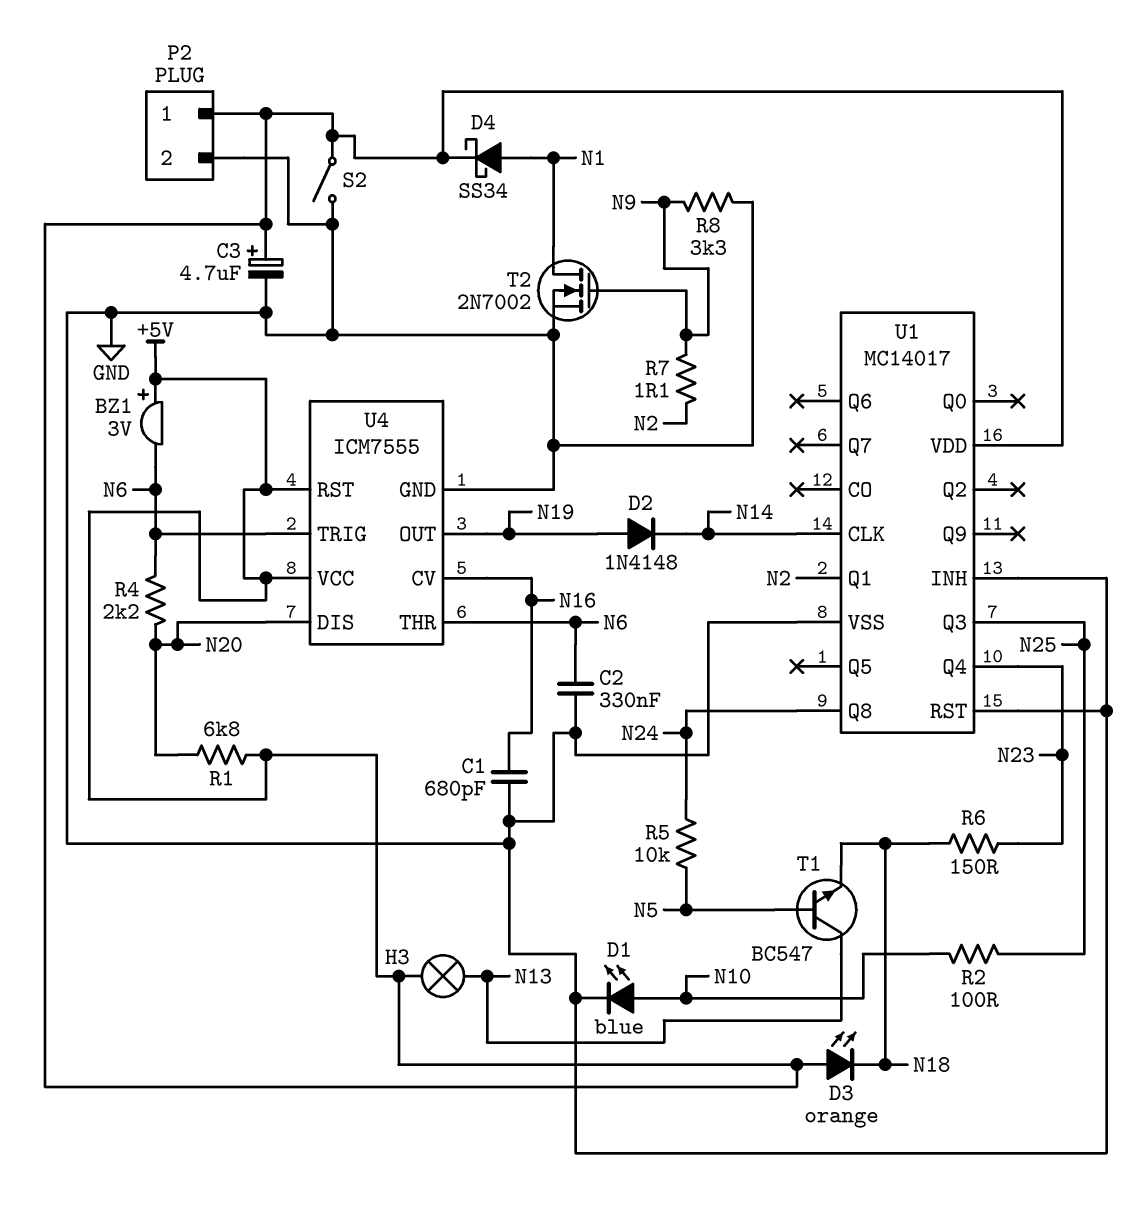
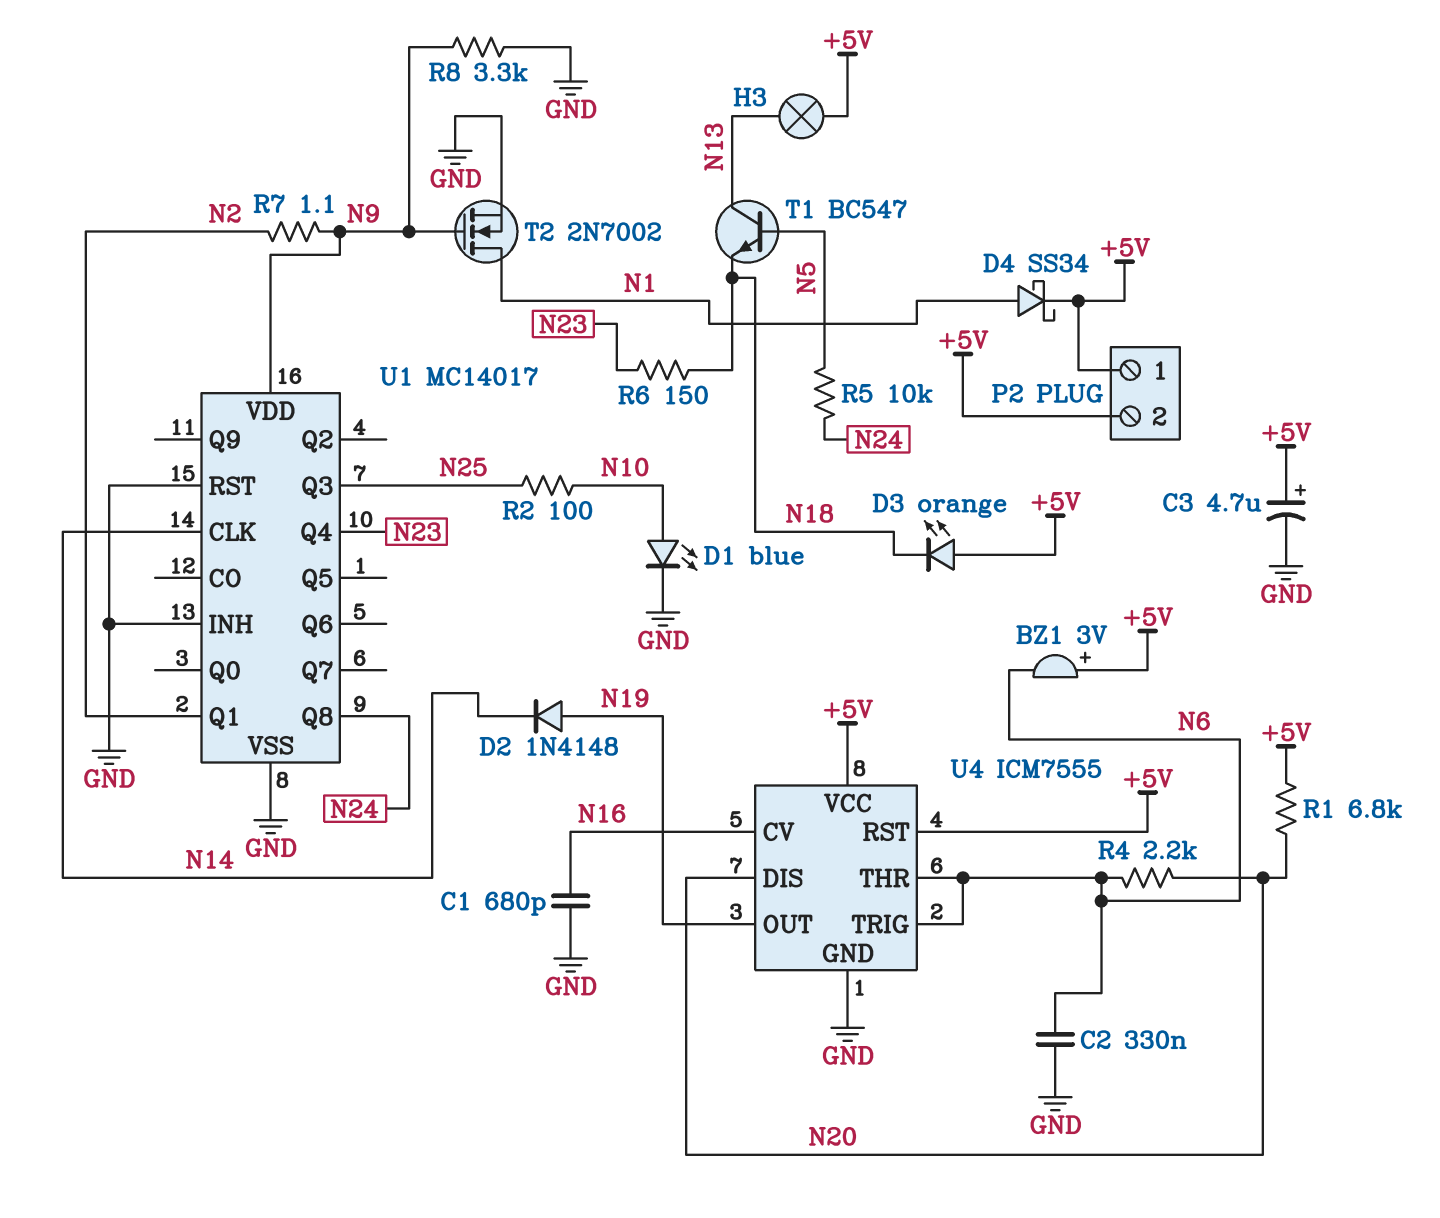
P2 pin 2: GND -> +5V
S2: switch (+5V, GND) -> none
U1 pin VDD: +5V -> N9

